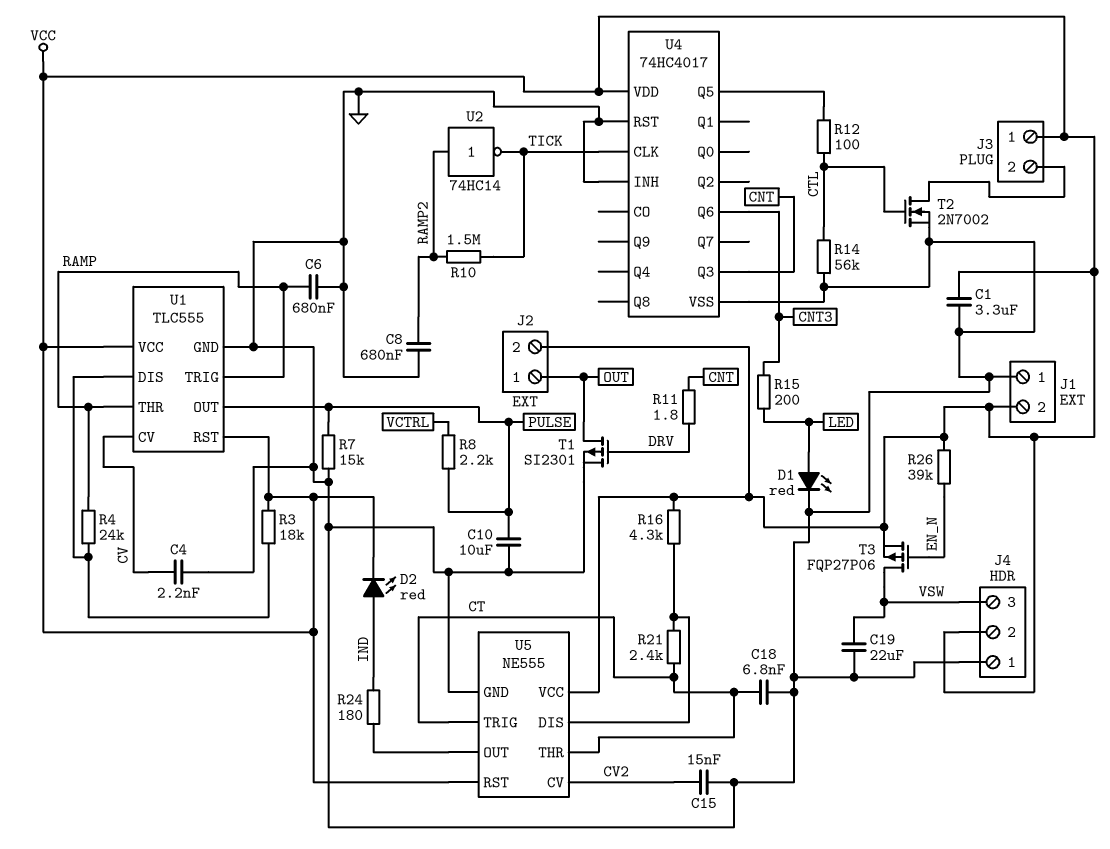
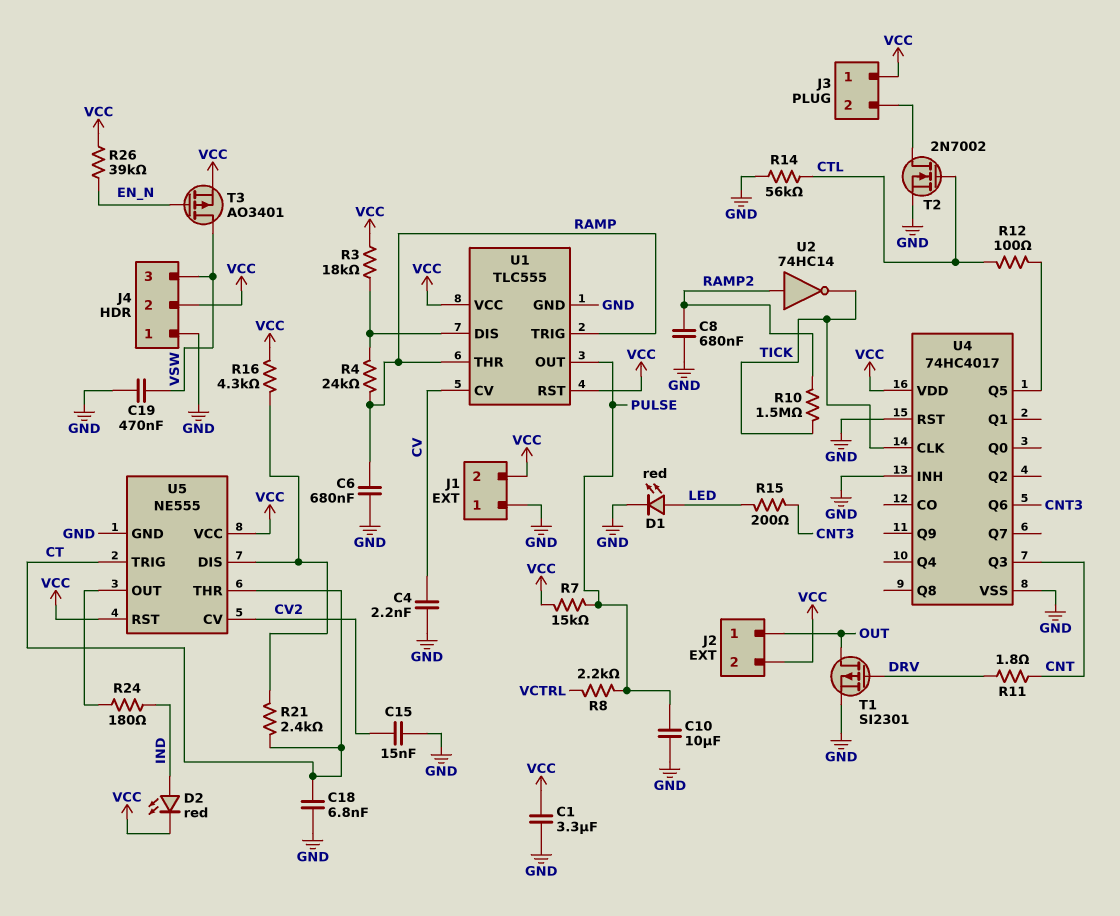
C19: 22uF (GND, VSW) -> 470nF (GND, VSW)
R7: 15k (GND, PULSE) -> 15k (PULSE, VCC)
T3: PMOS FQP27P06 (G EN_N, D VSW, S VCC) -> PMOS AO3401 (G EN_N, D VSW, S VCC)

